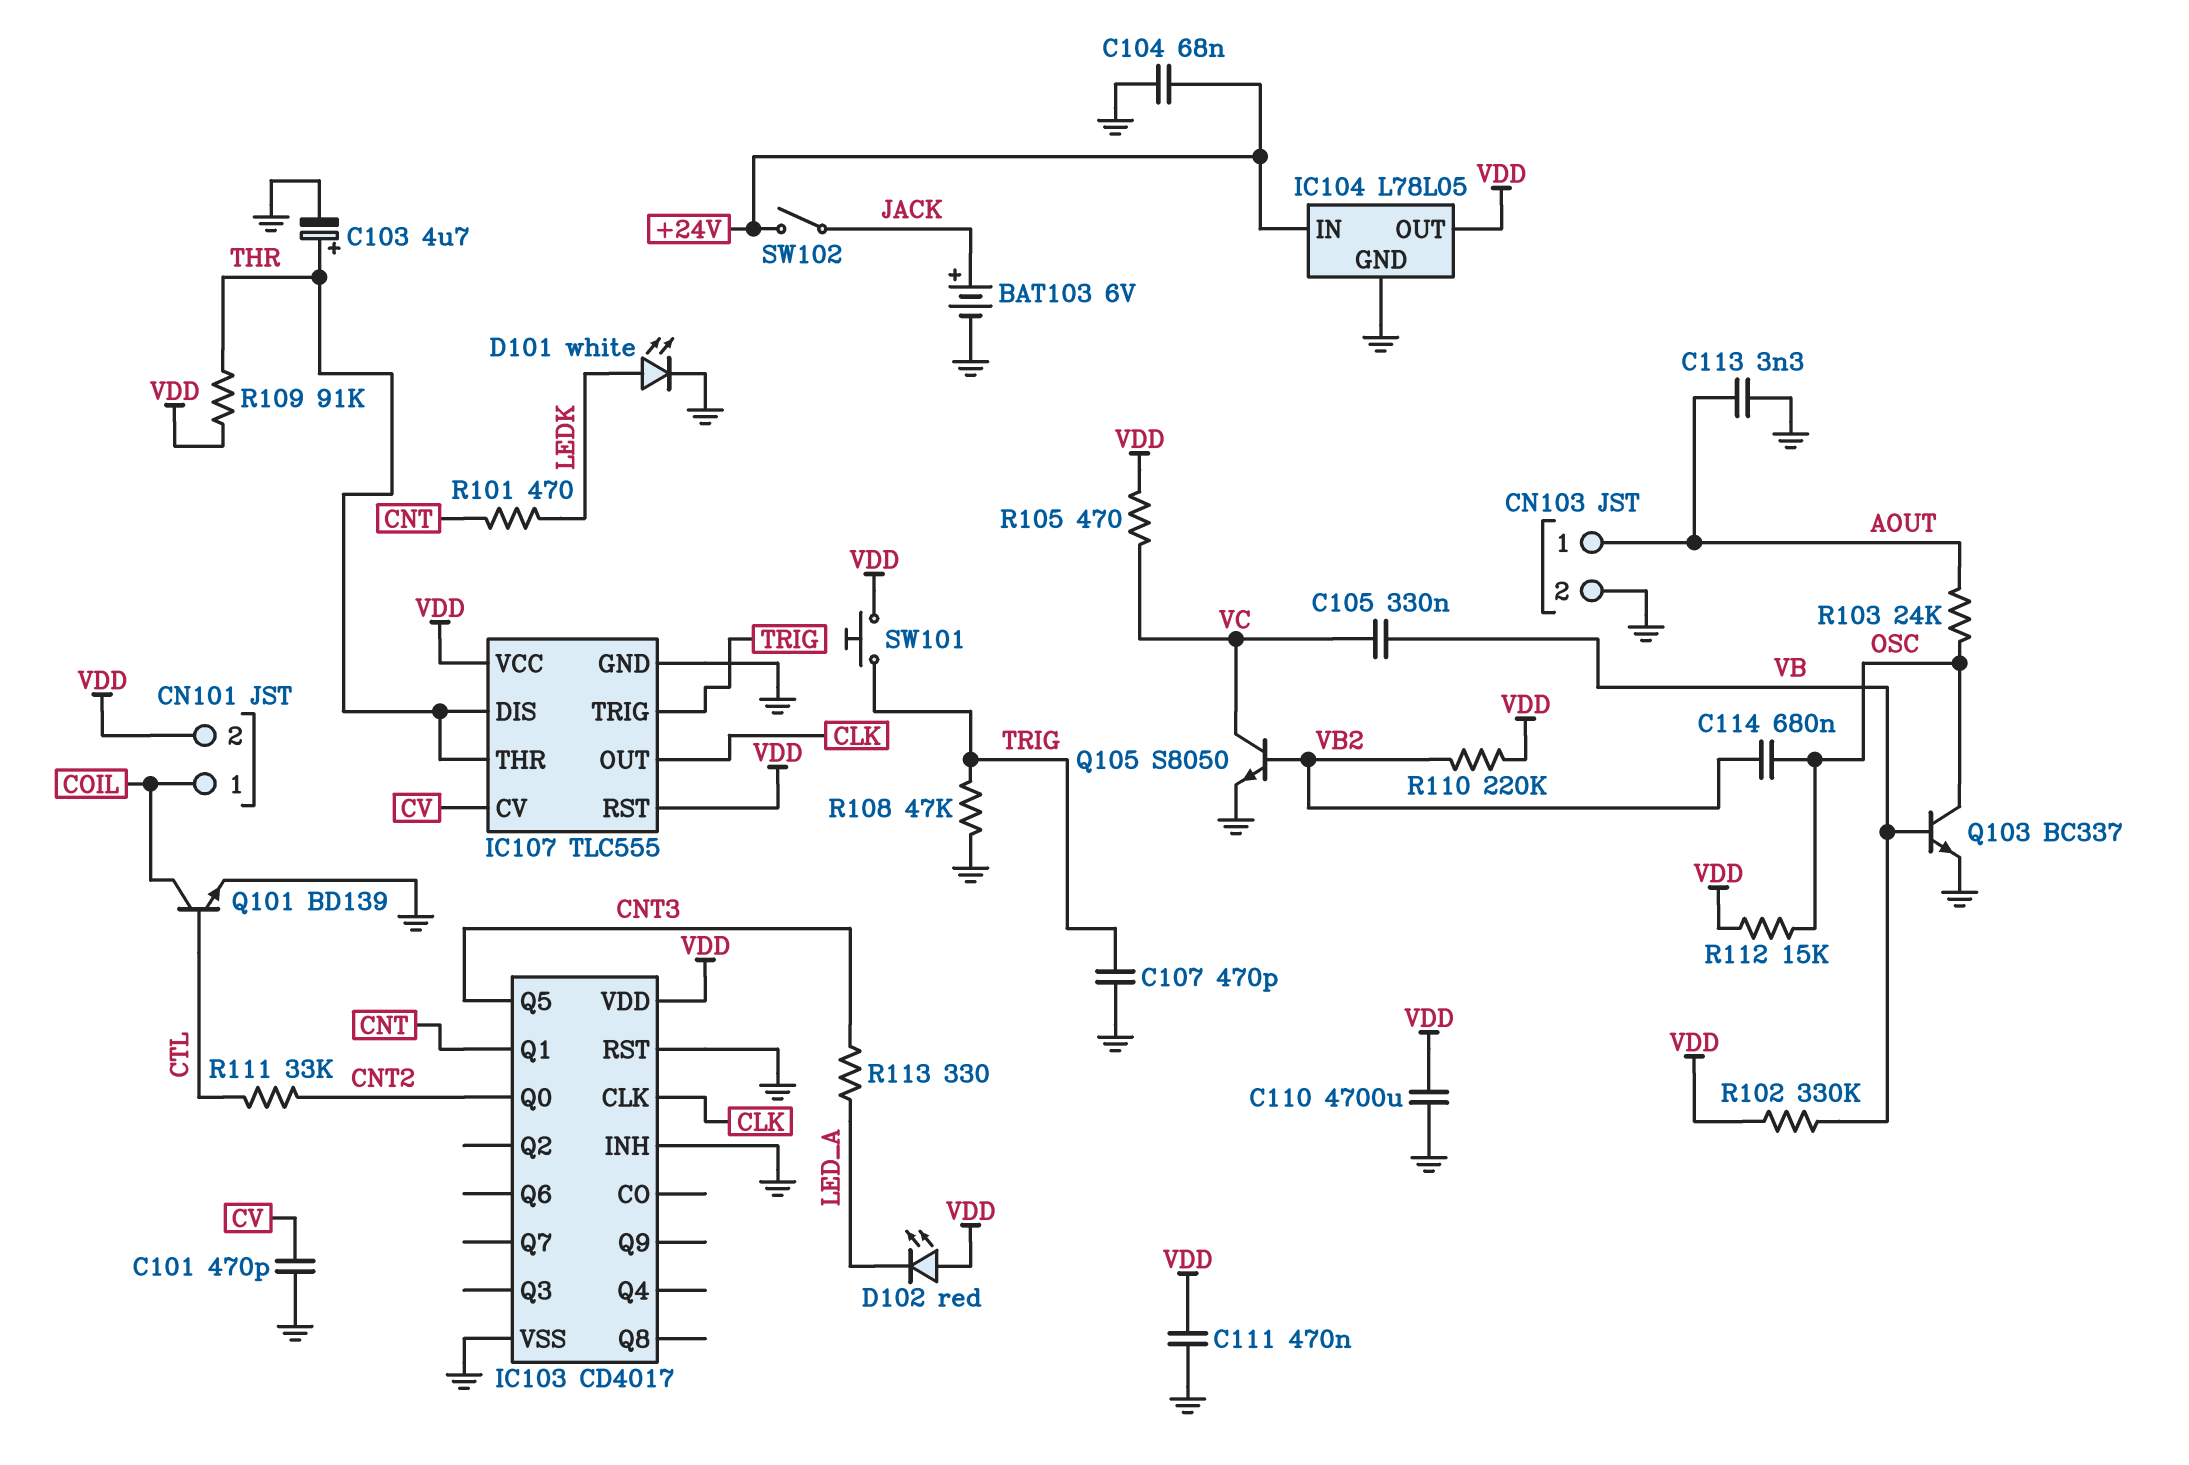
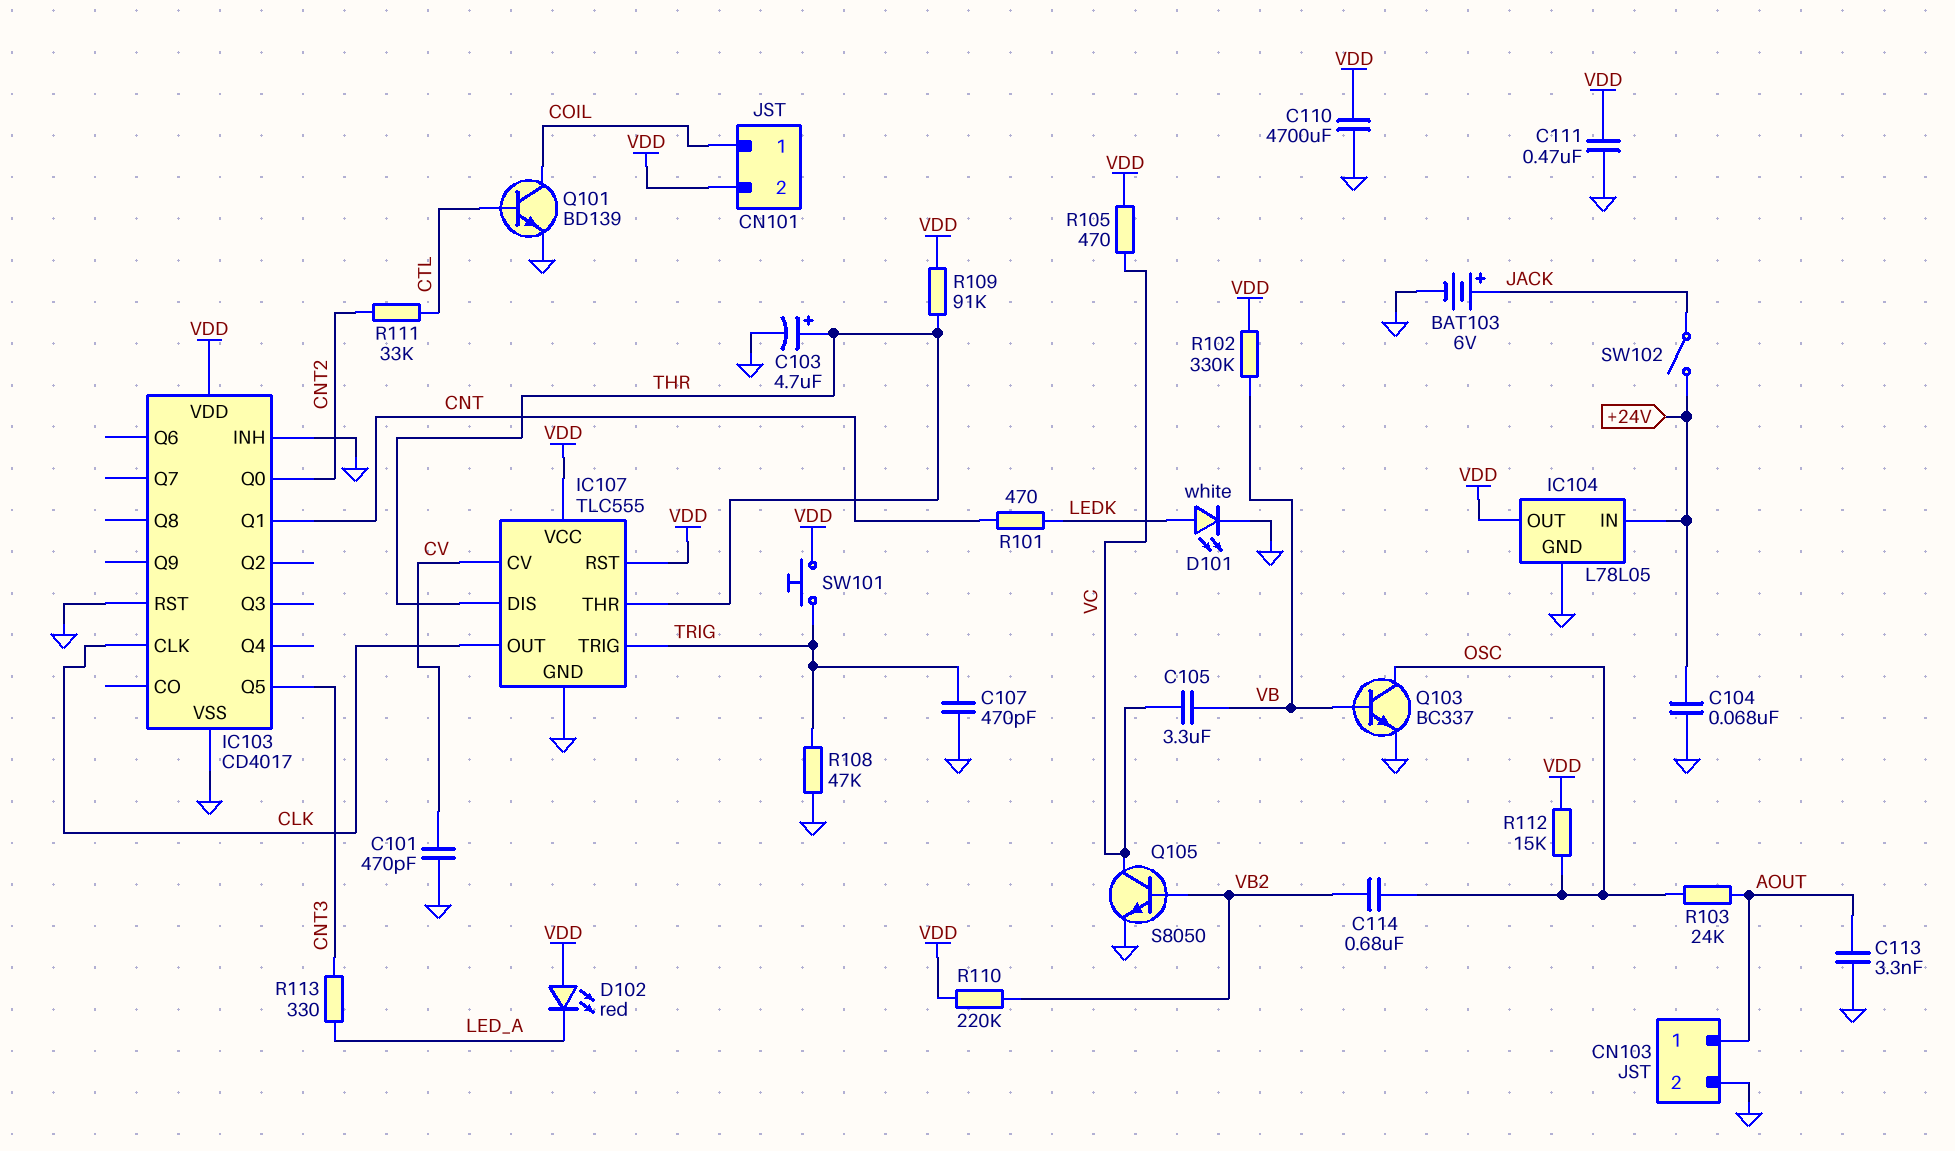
C105: 330nF (VB, VC) -> 3.3uF (VB, VC)

